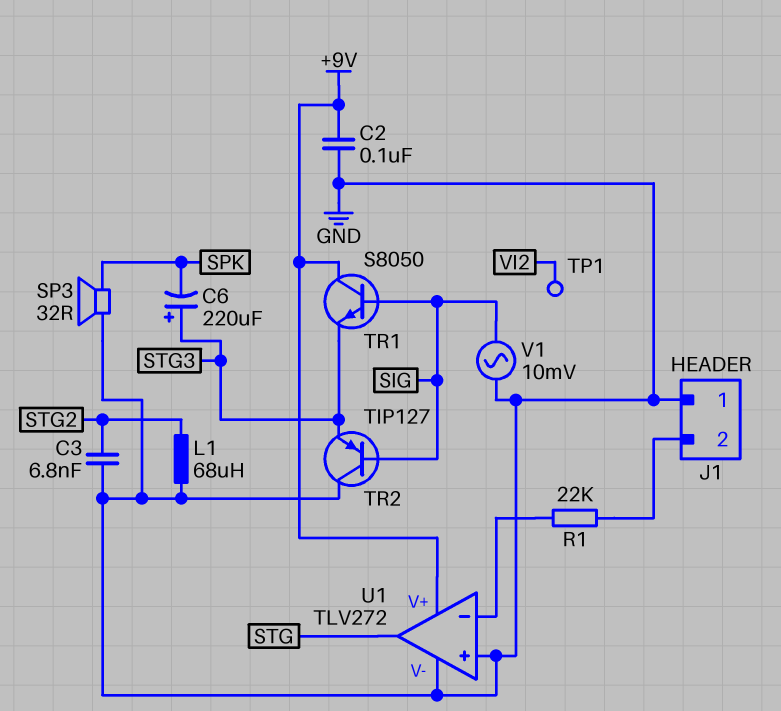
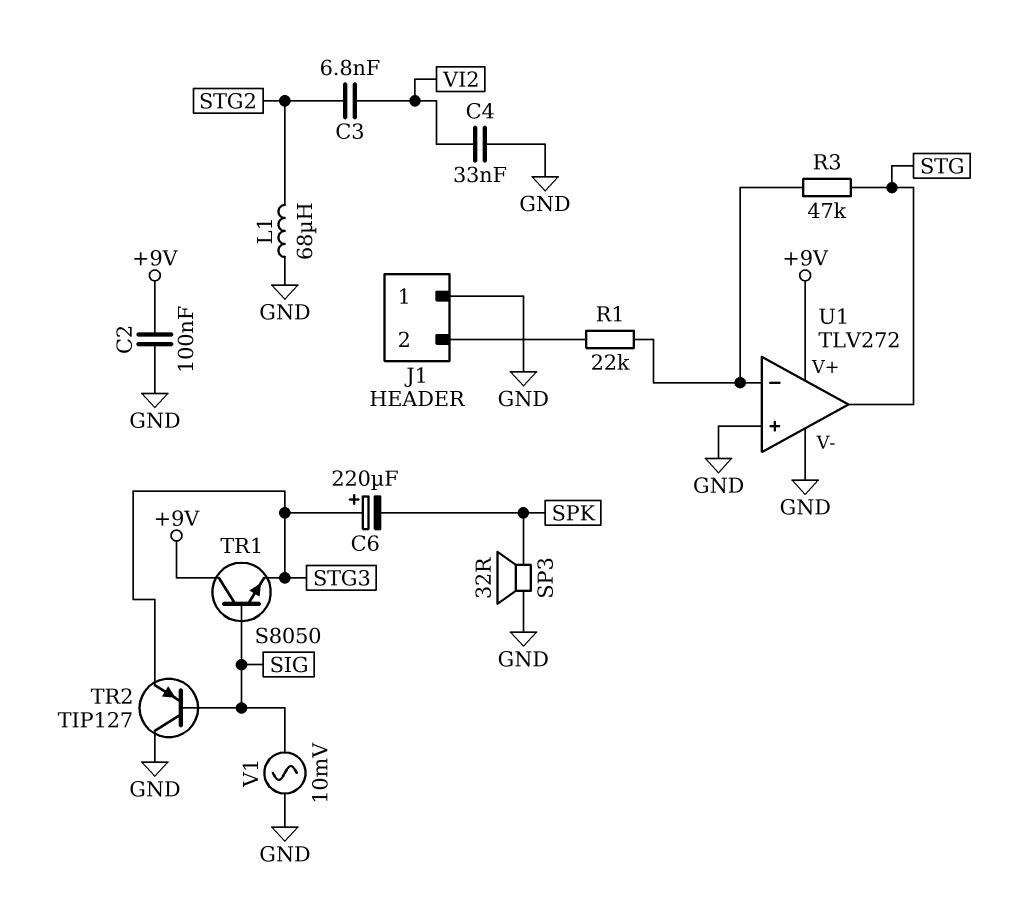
C3: 6.8nF (GND, STG2) -> 6.8nF (STG2, VI2)
C4: none -> 33nF (GND, VI2)
R3: none -> 47k (STG, U1/in-)
TP1: test point (VI2) -> none

